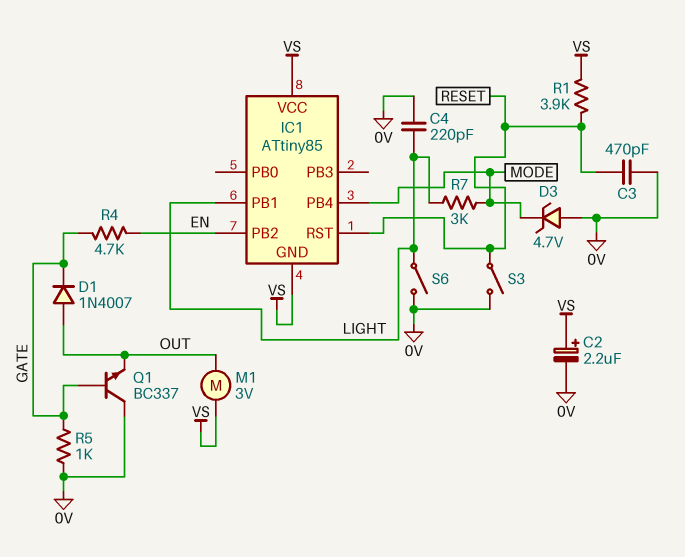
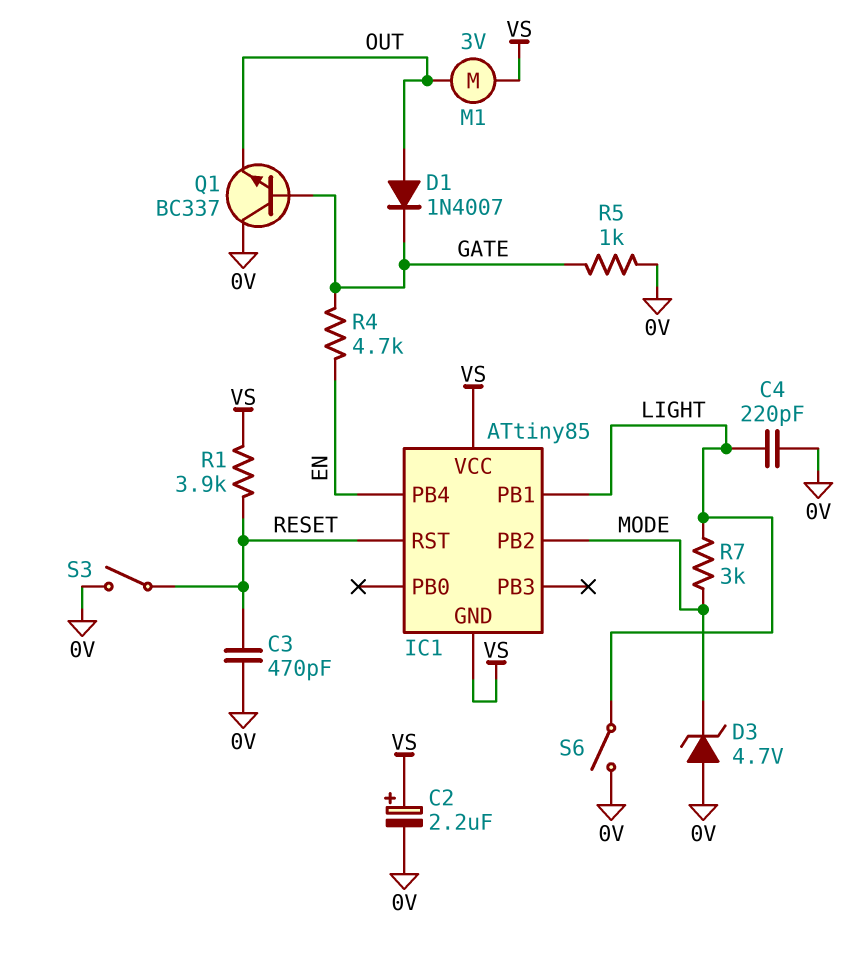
IC1 pin PB2: EN -> MODE
IC1 pin PB4: MODE -> EN

